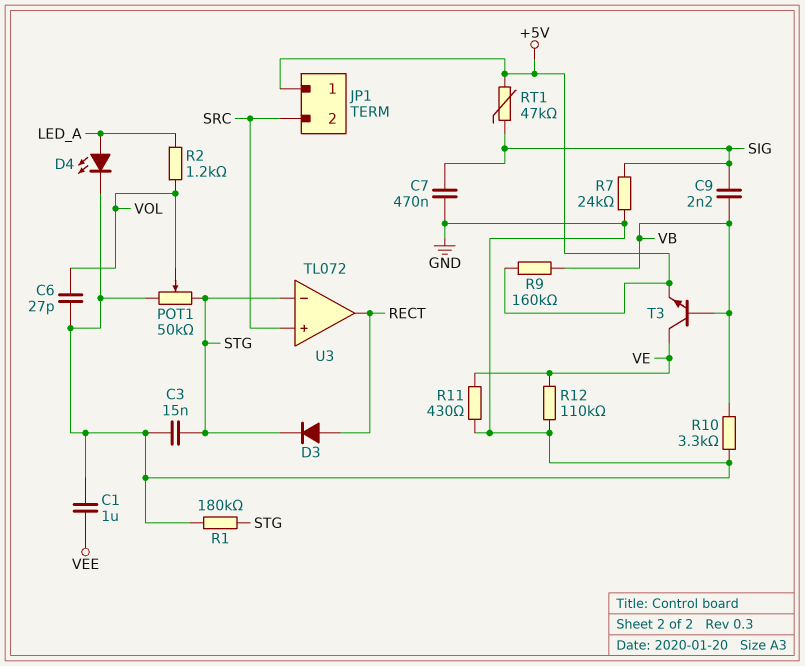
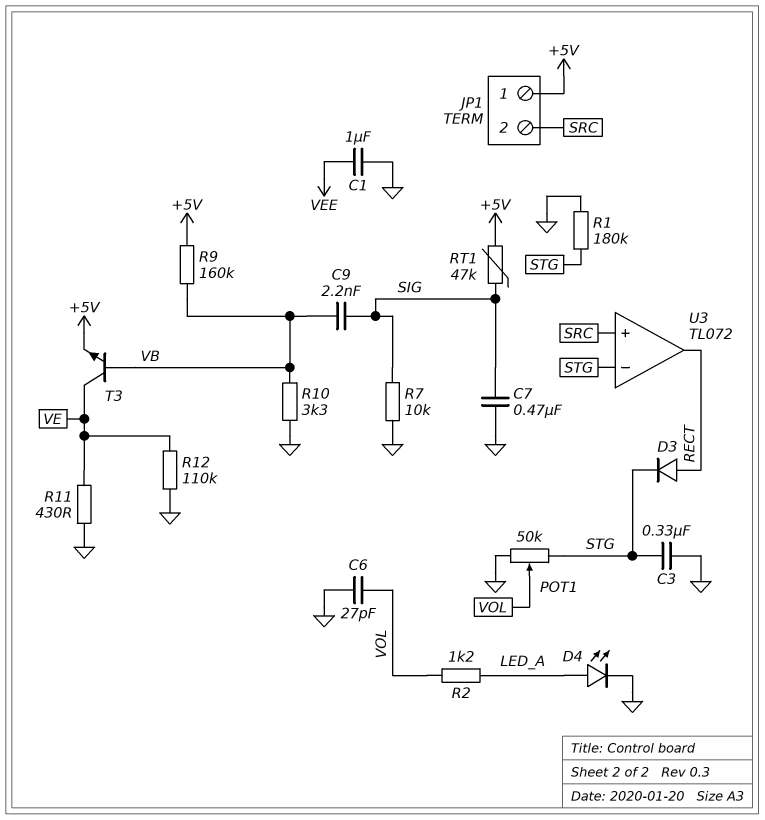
C3: 15nF (GND, STG) -> 330nF (GND, STG)
R7: 24k (GND, SIG) -> 10k (GND, SIG)

